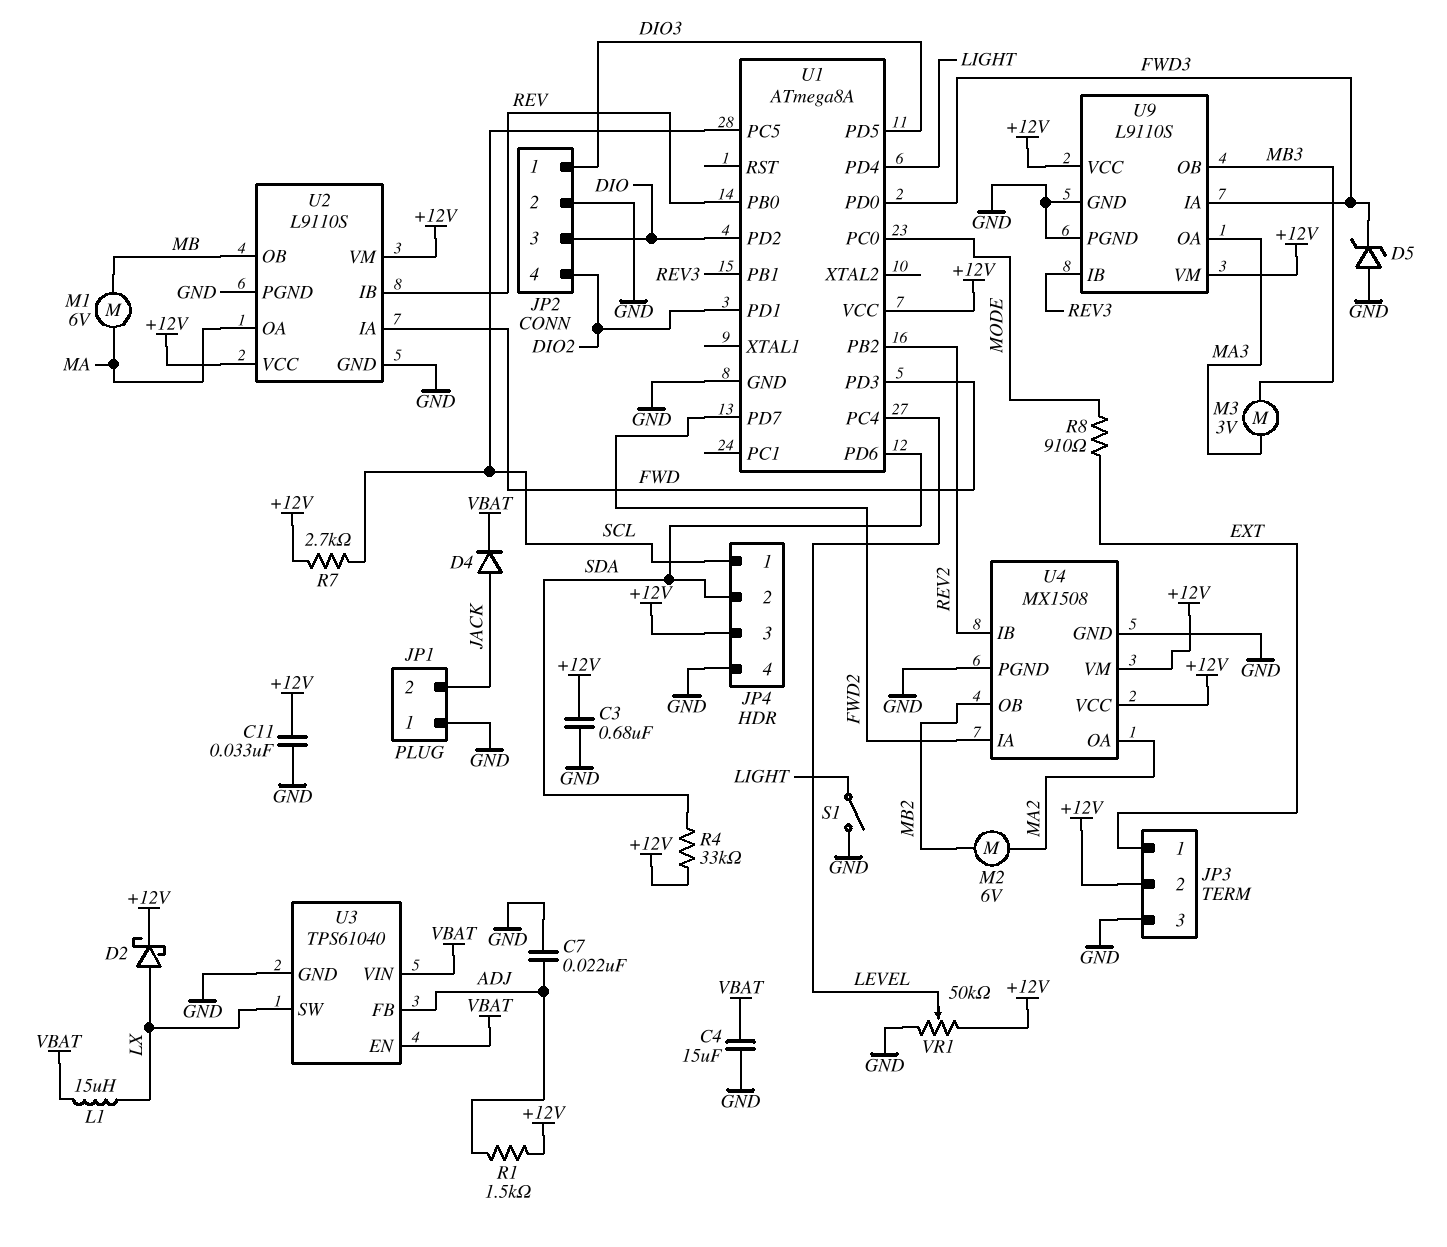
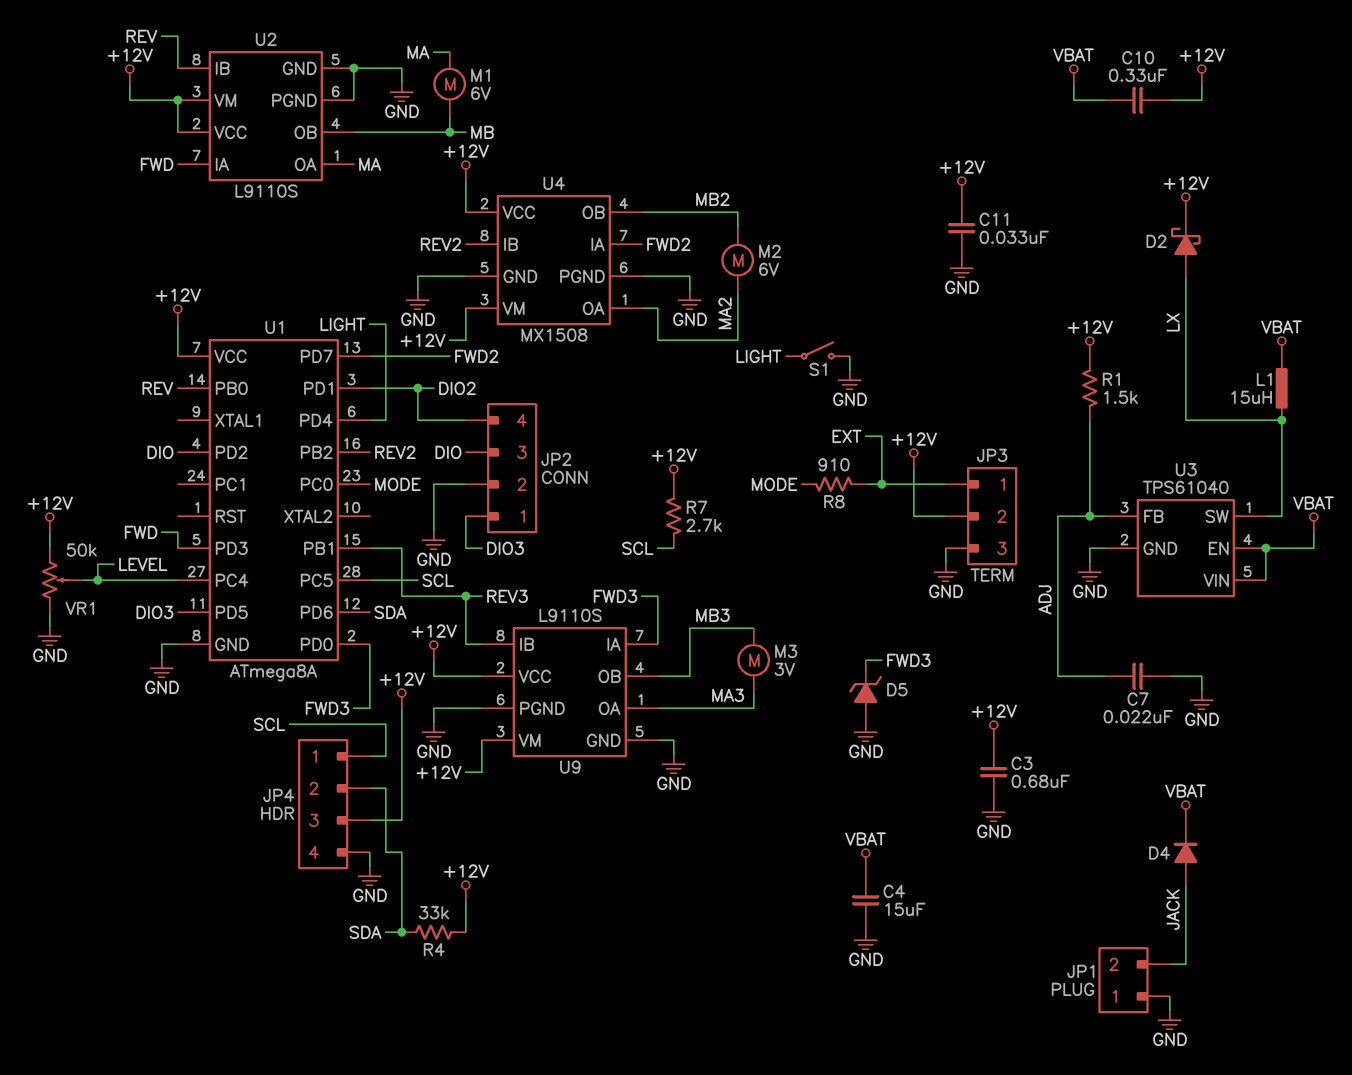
C10: none -> 330nF (+12V, VBAT)

